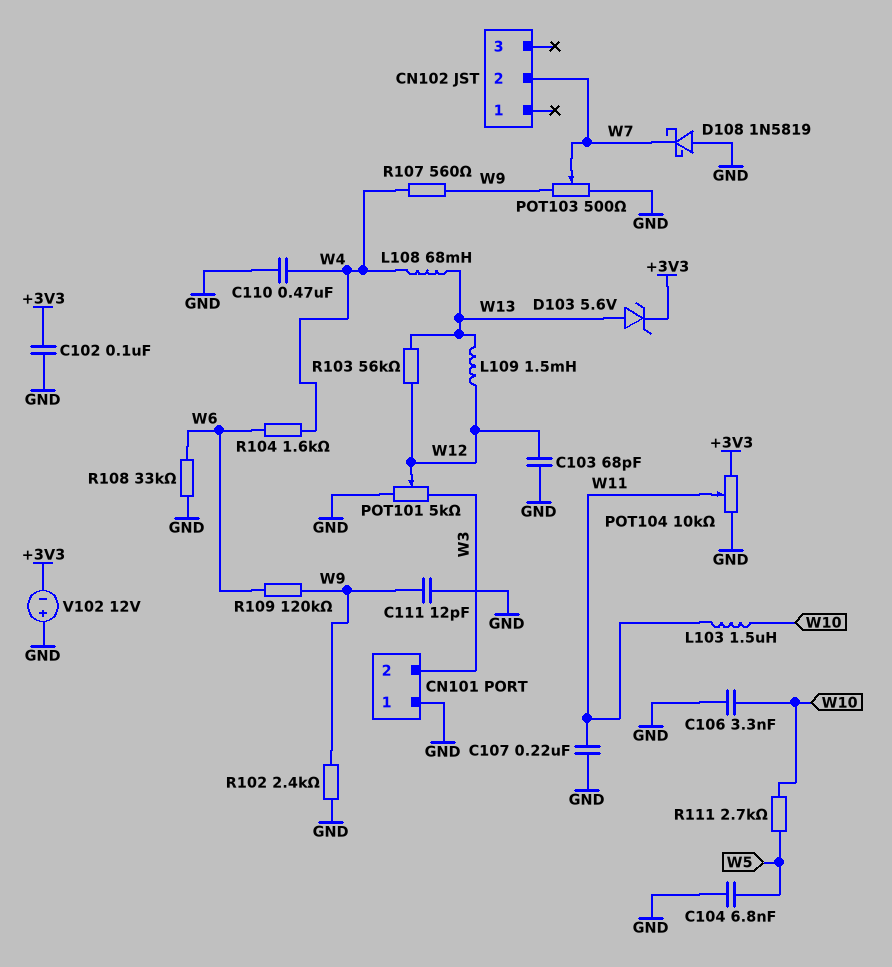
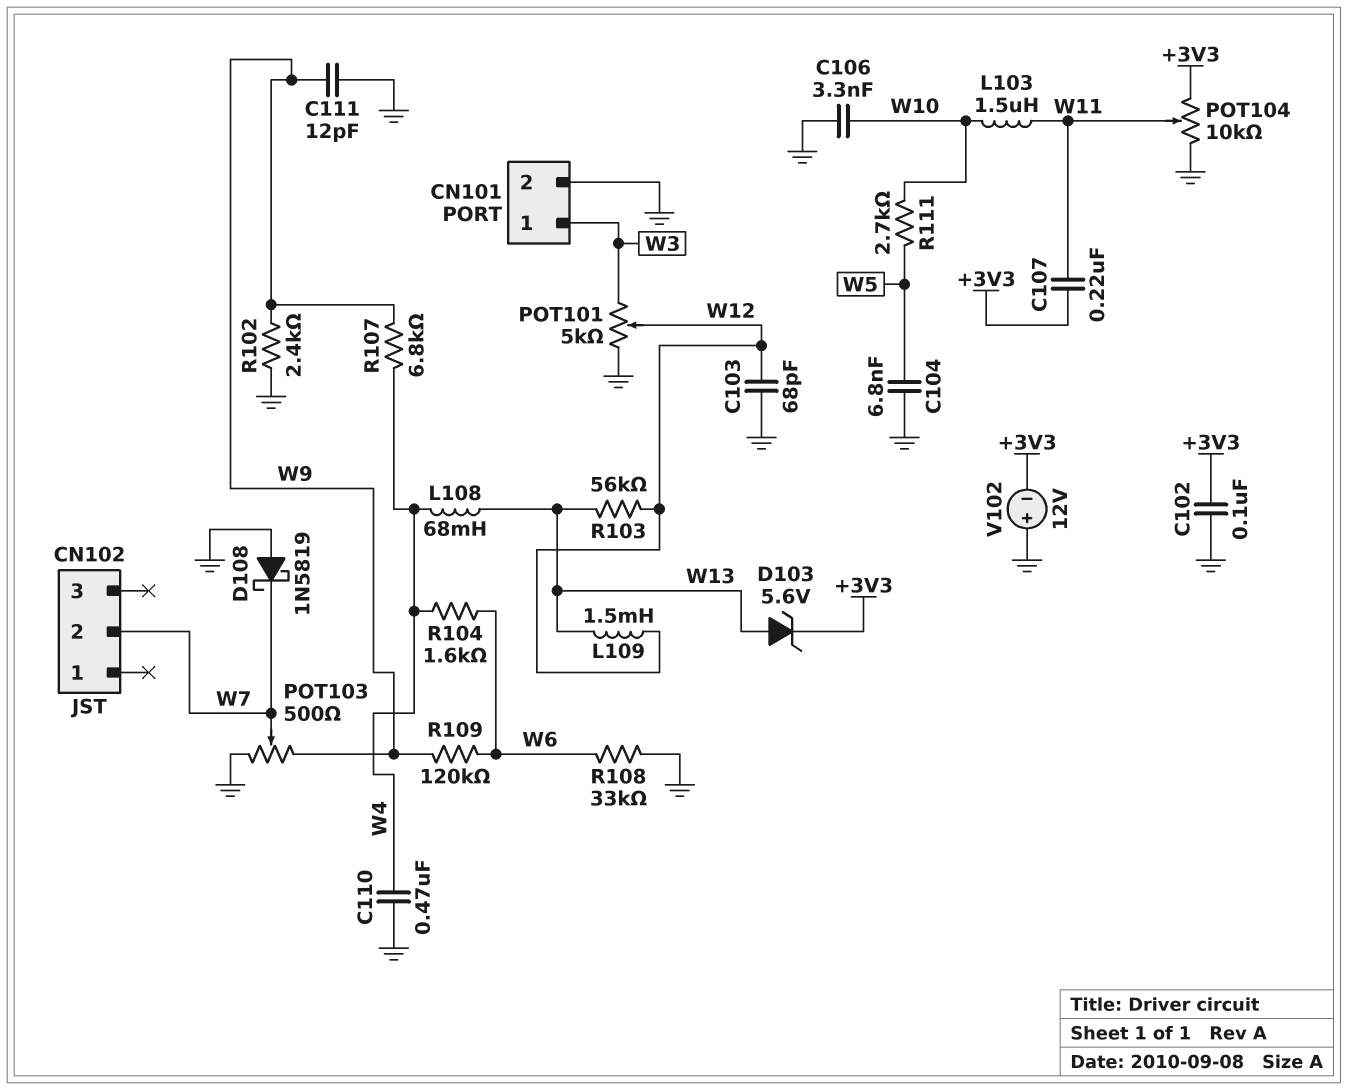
C107: 220nF (GND, W11) -> 220nF (+3V3, W11)
CN101 pin 1: GND -> W3
CN101 pin 2: W3 -> GND
R107: 560 (W4, W9) -> 6.8k (W4, W9)

